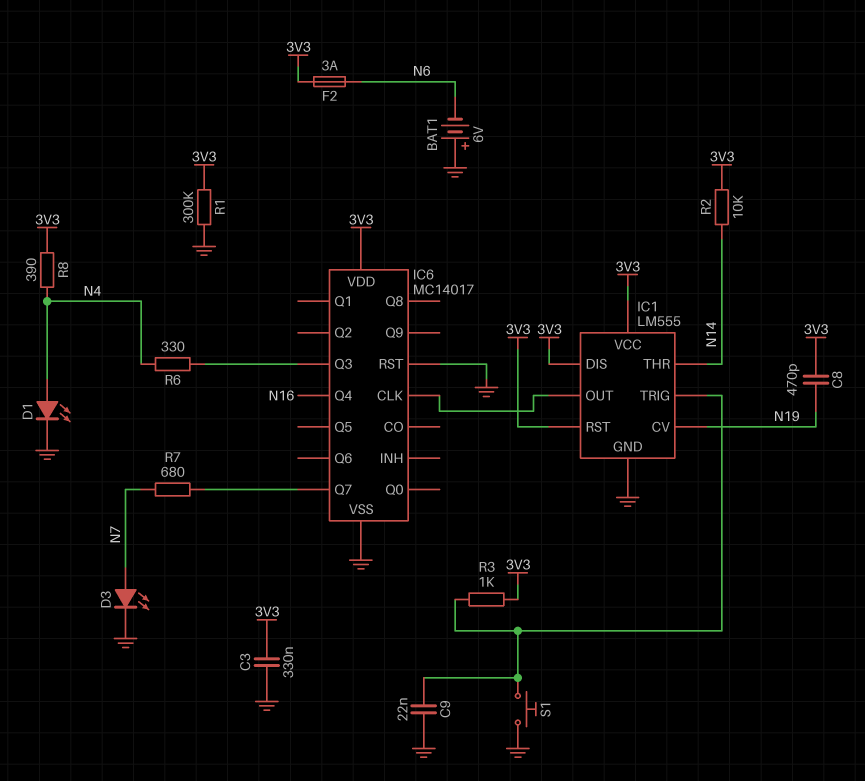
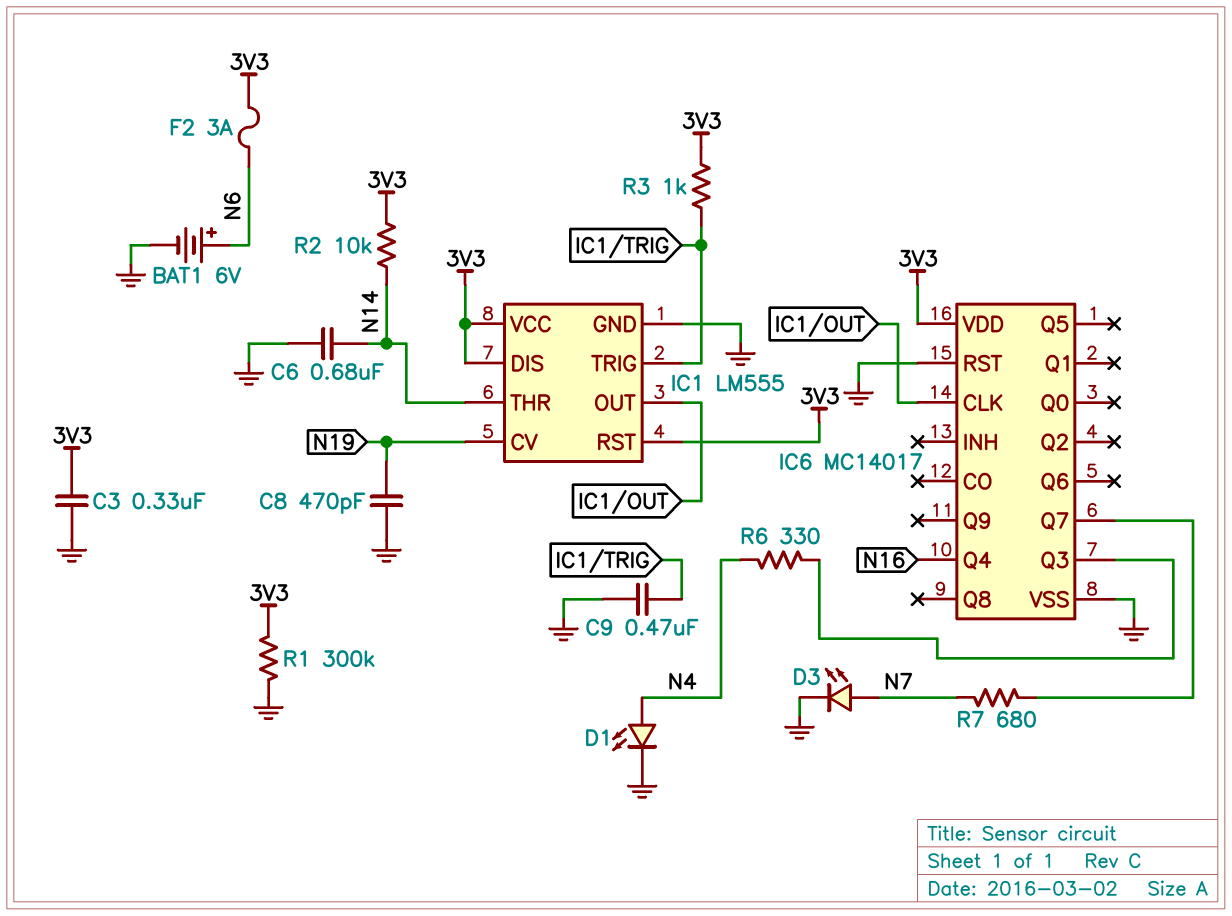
BAT1: 6V (plus GND, minus N6) -> 6V (plus N6, minus GND)
C6: none -> 680nF (GND, N14)
C8: 470pF (3V3, N19) -> 470pF (GND, N19)
C9: 22nF (GND, IC1/TRIG) -> 470nF (GND, IC1/TRIG)
R8: 390 (3V3, N4) -> none
S1: button (GND, IC1/TRIG) -> none

